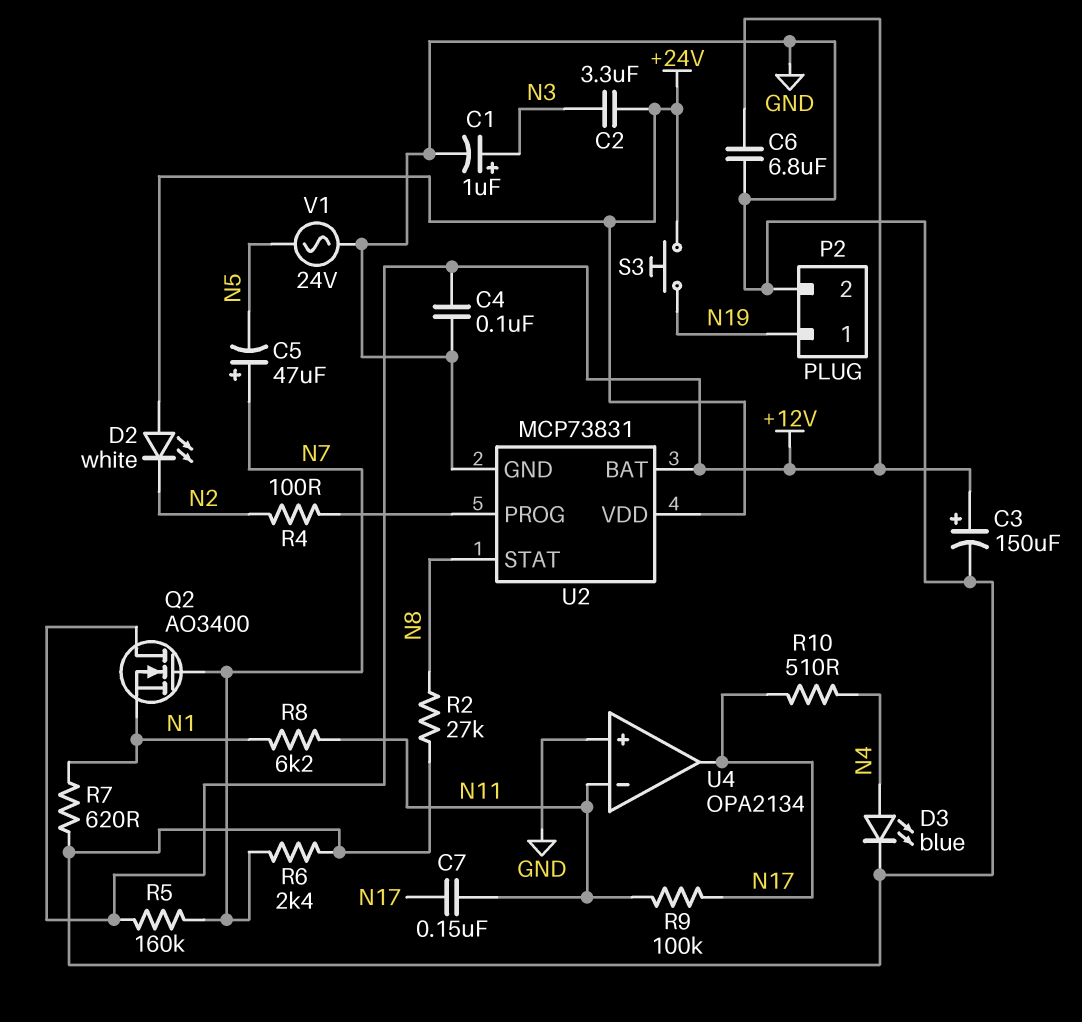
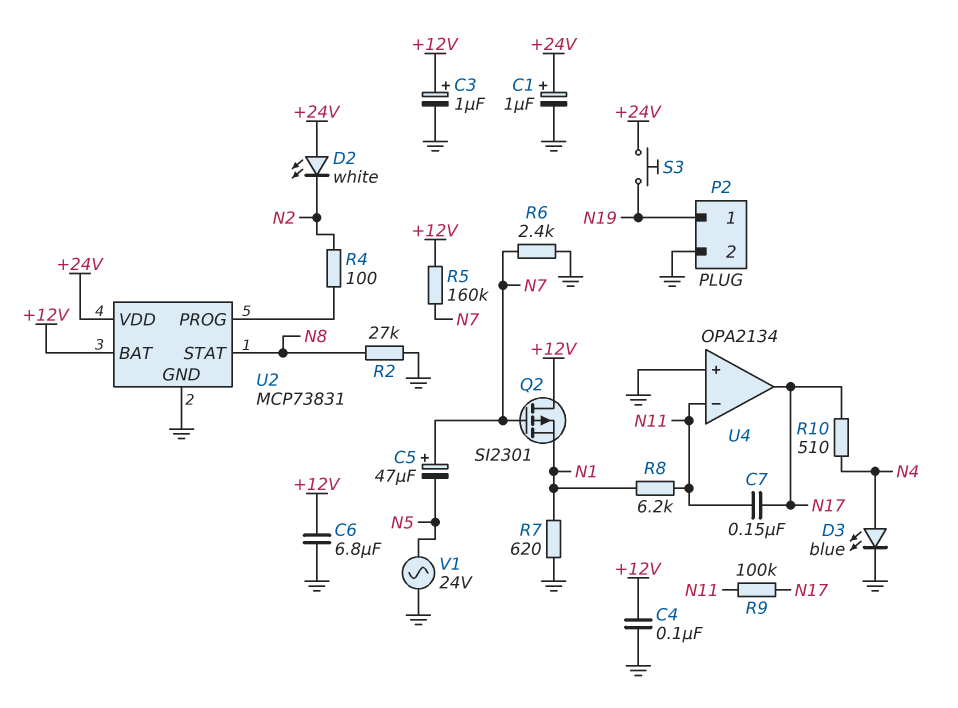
C1: 1uF (plus N3, minus GND) -> 1uF (plus +24V, minus GND)
C2: 3.3uF (+24V, N3) -> none
C3: 150uF (plus +12V, minus GND) -> 1uF (plus +12V, minus GND)
Q2: NMOS AO3400 (G N7, D +12V, S N1) -> PMOS SI2301 (G N7, D +12V, S N1)

